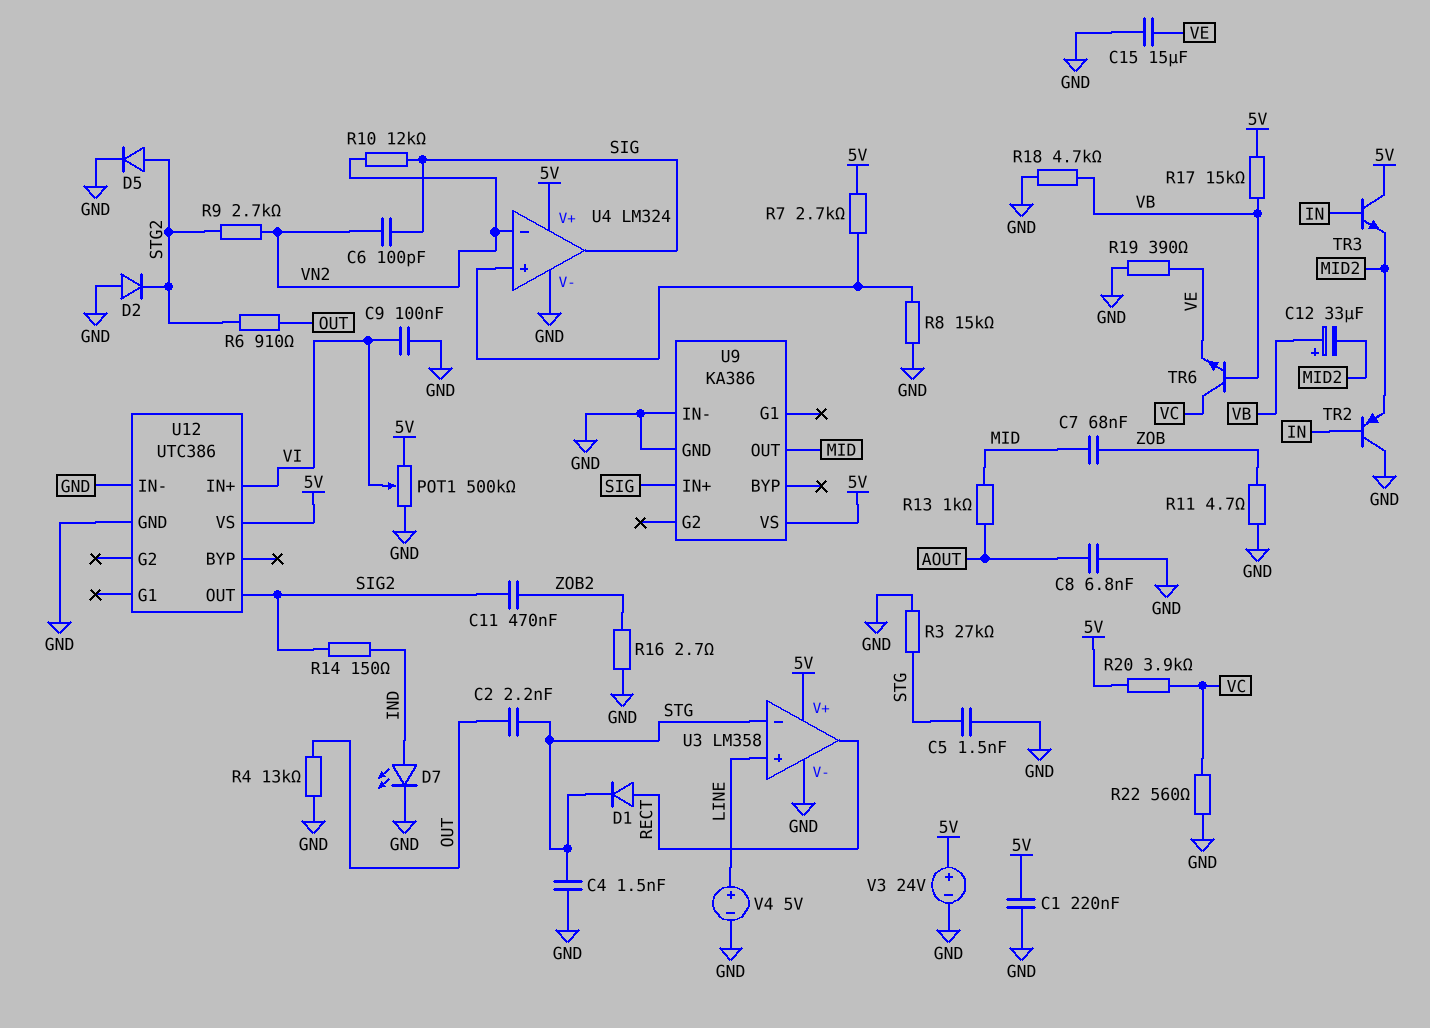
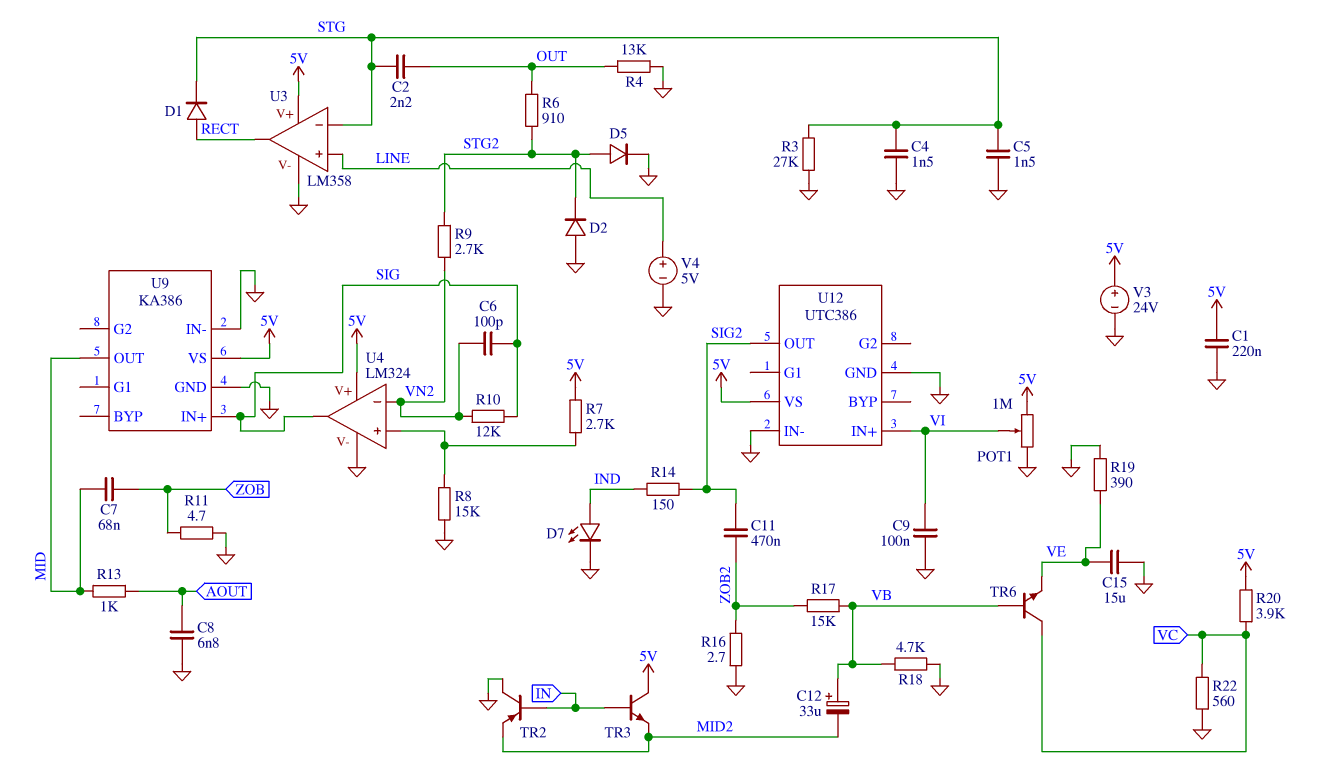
POT1: 500k (5V, GND, wiper VI) -> 1M (5V, GND, wiper VI)
R17: 15k (5V, VB) -> 15k (VB, ZOB2)

